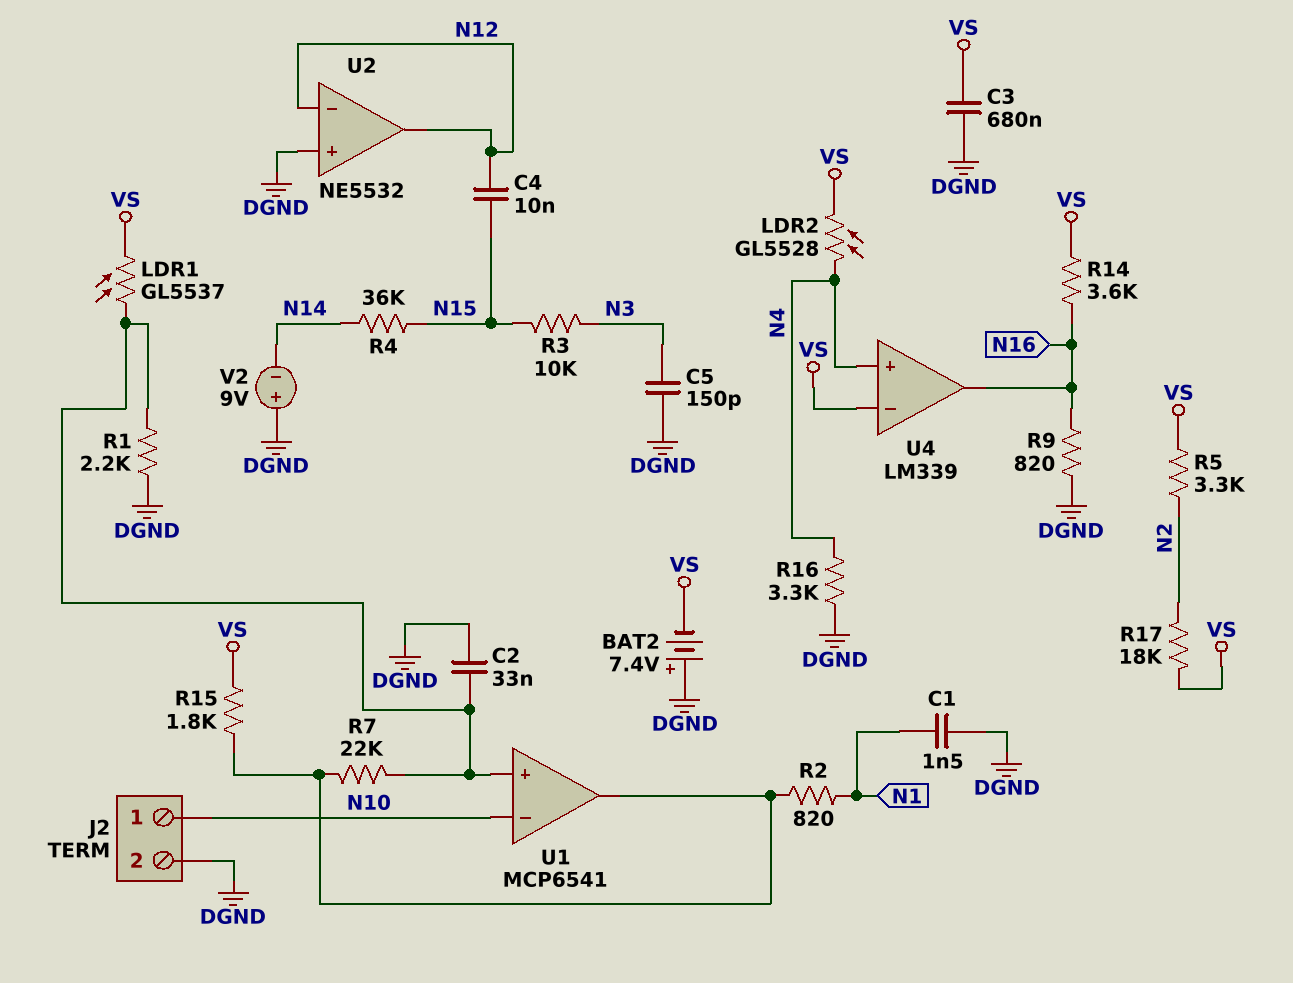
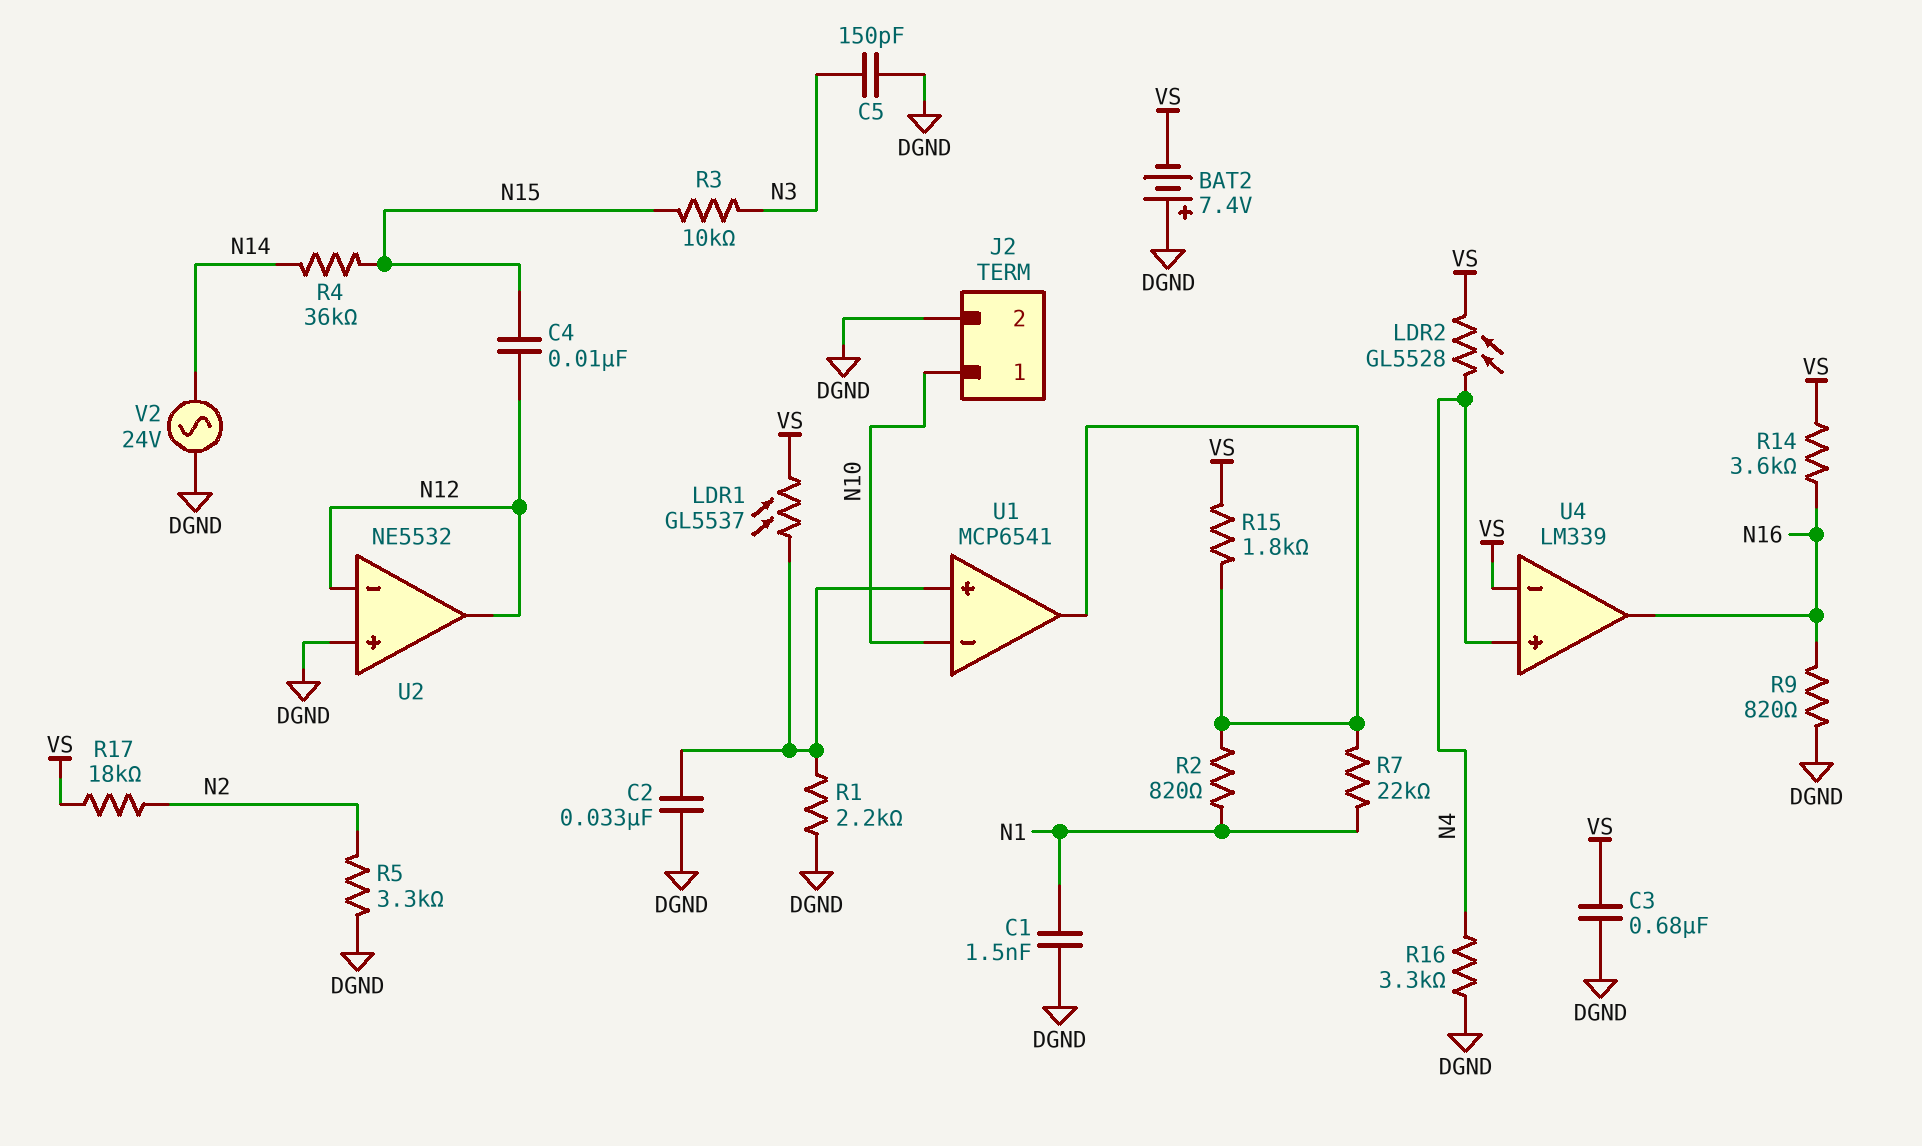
R5: 3.3k (N2, VS) -> 3.3k (DGND, N2)
R7: 22k (U1/in+, U1/out) -> 22k (N1, U1/out)
V2: 9V (plus DGND, minus N14) -> AC 24V (DGND, N14)

